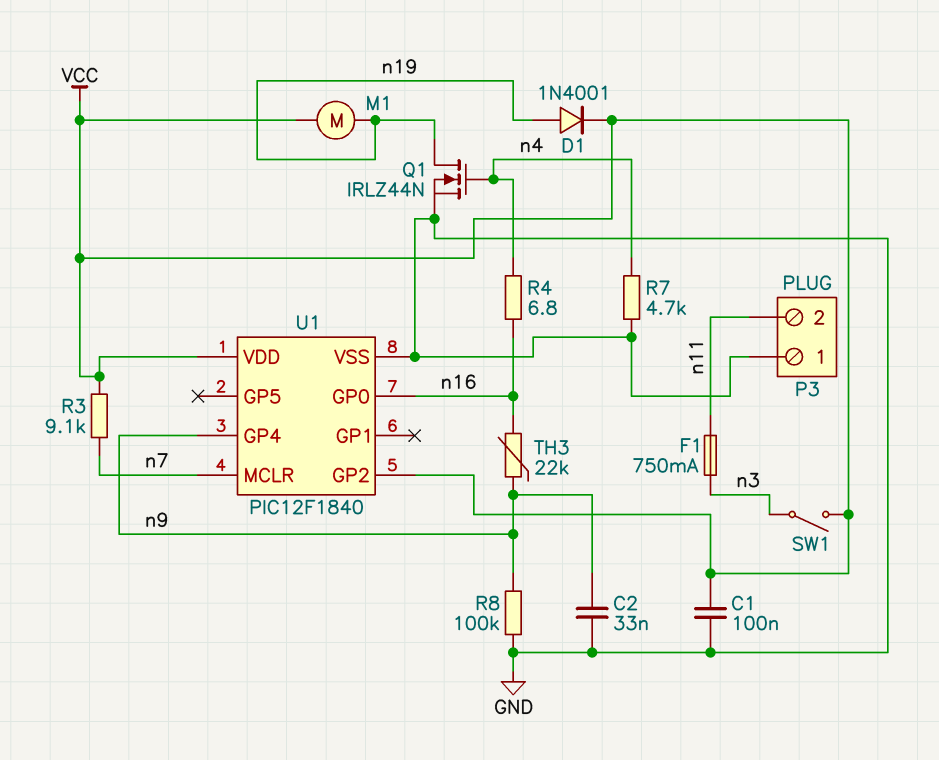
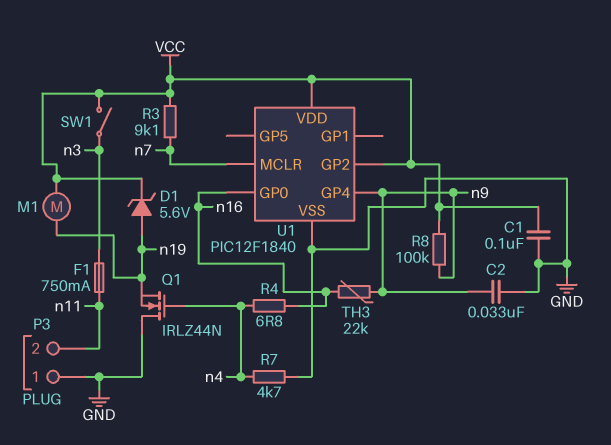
D1: diode 1N4001 (A n19, K VCC) -> zener 5.6V (A n19, K VCC)
Q1: NMOS IRLZ44N (G n4, D n19, S GND) -> NMOS IRLZ44N (G n4, D GND, S n19)
R8: 100k (GND, n9) -> 100k (VCC, n9)

